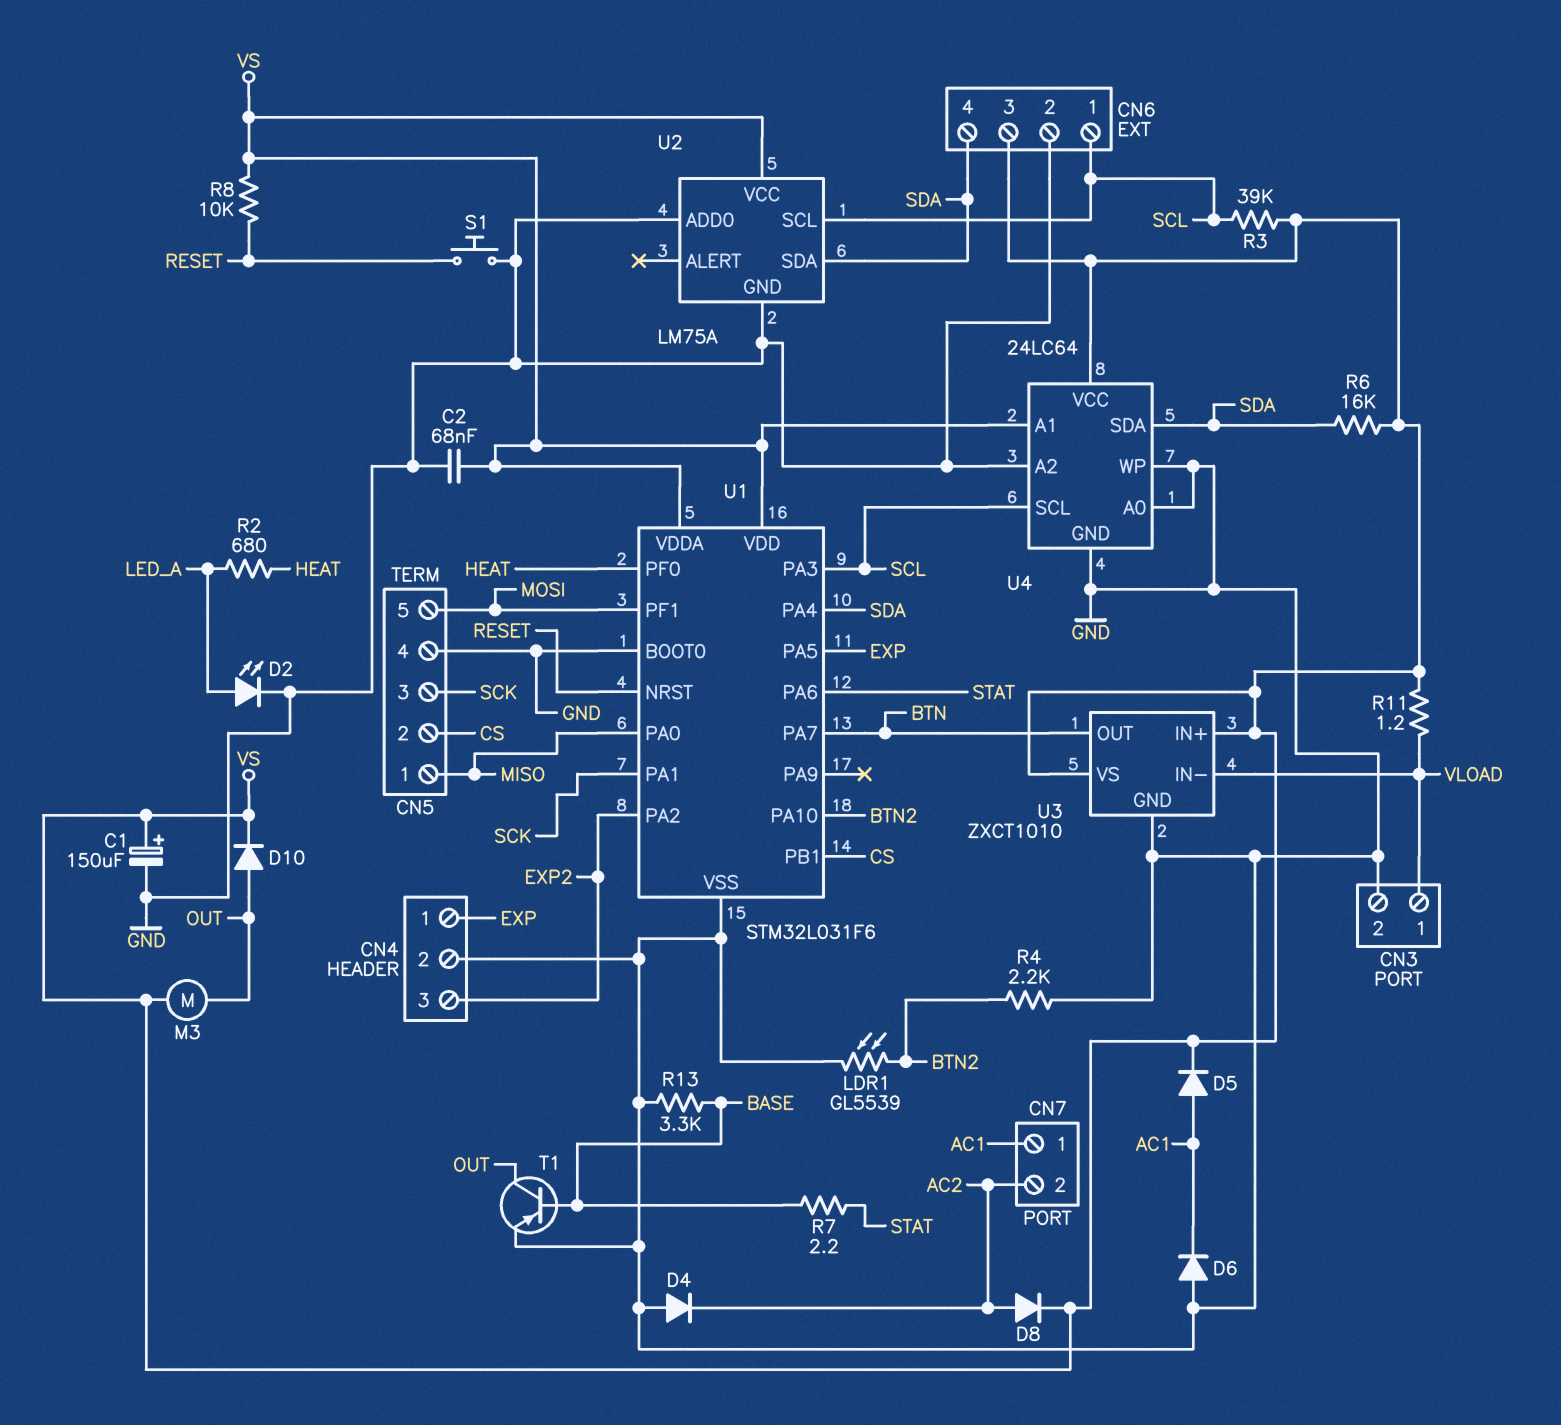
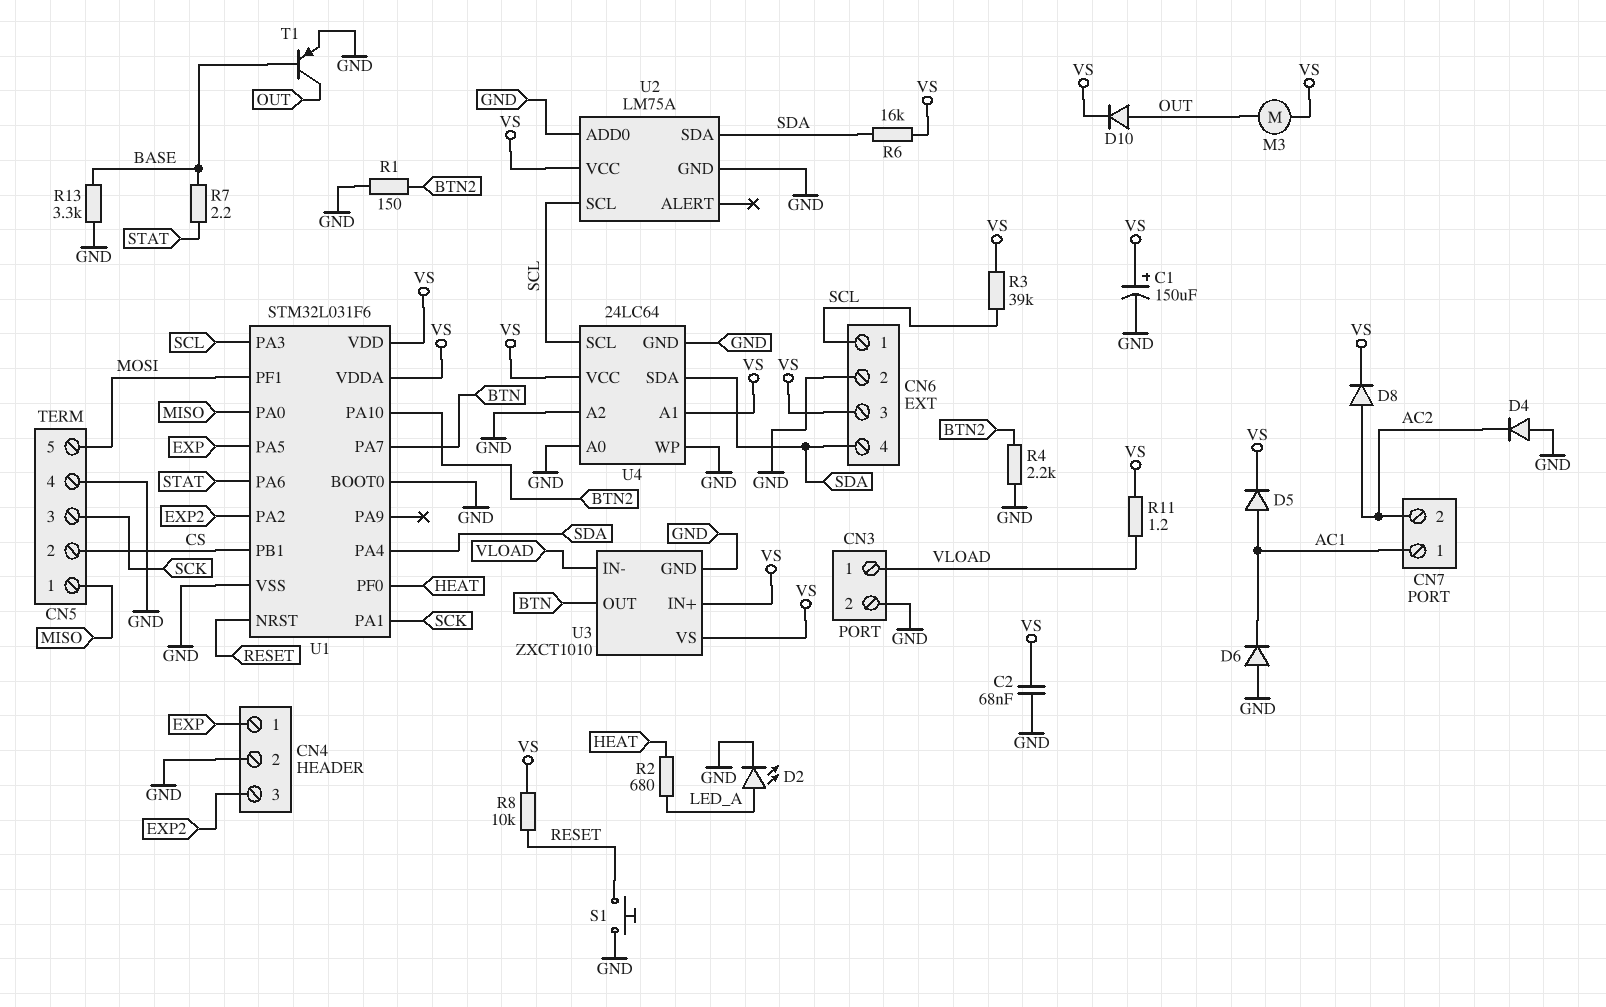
LDR1: GL5539 (BTN2, GND) -> none
R1: none -> 150 (BTN2, GND)

